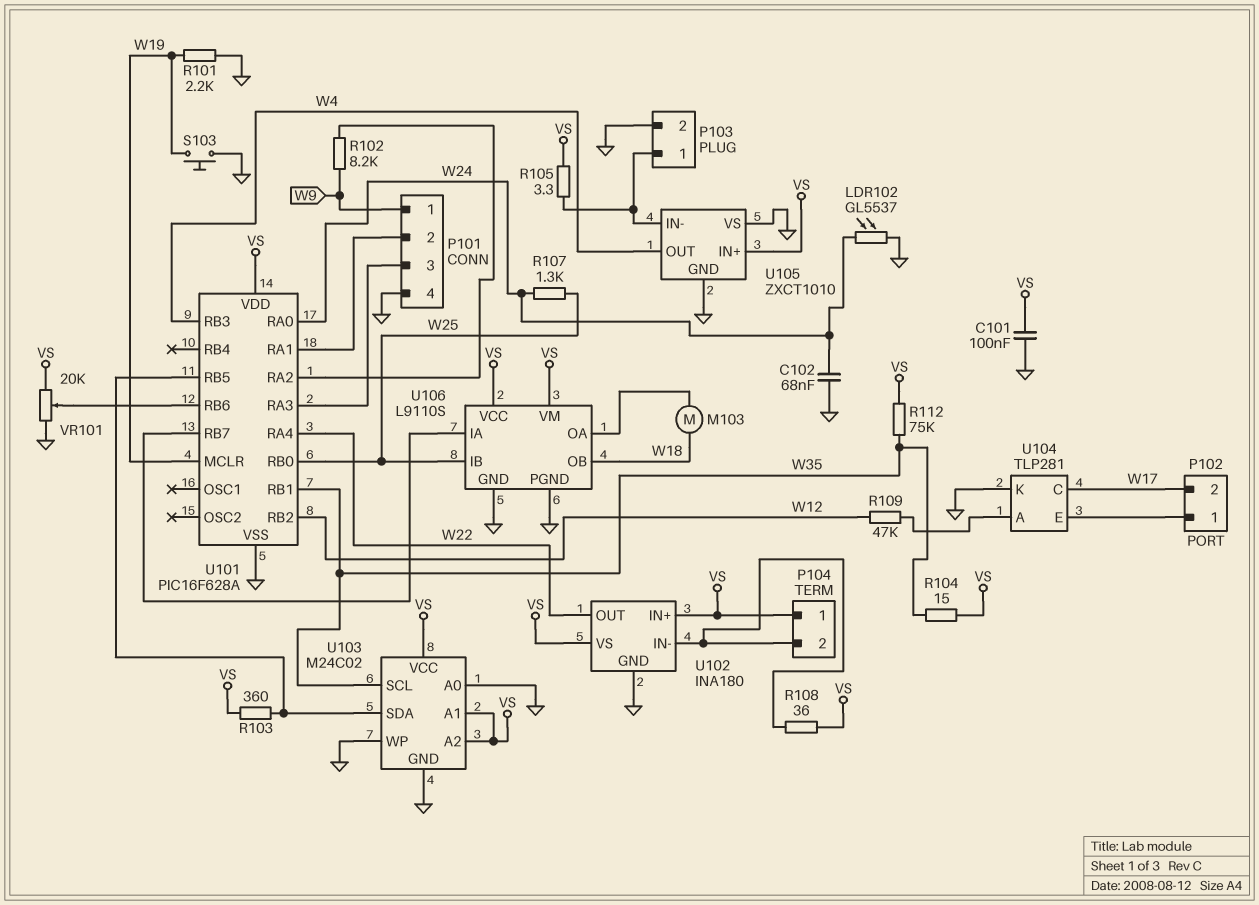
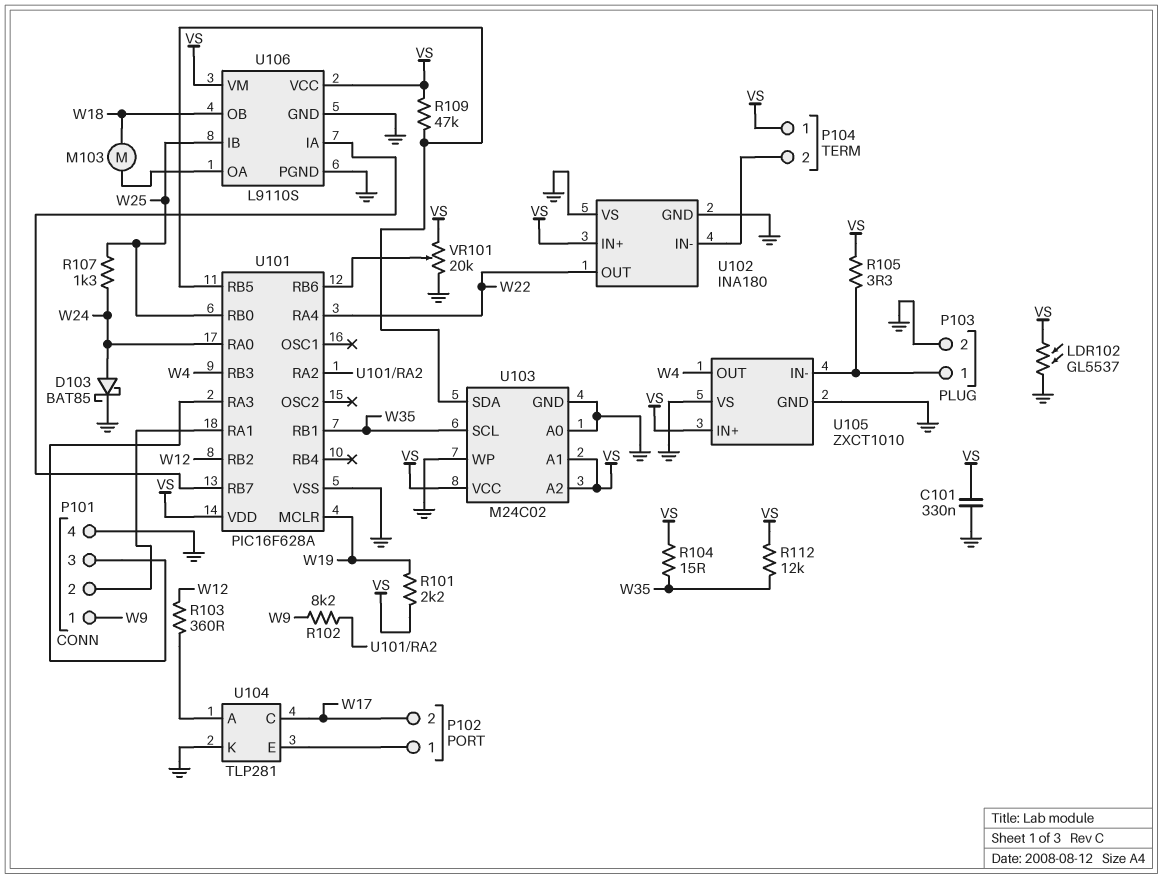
C101: 100nF (GND, VS) -> 330nF (GND, VS)
C102: 68nF (GND, W24) -> none
D103: none -> schottky BAT85 (A W24, K GND)
LDR102: GL5537 (GND, W24) -> GL5537 (GND, VS)
R101: 2.2k (GND, W19) -> 2.2k (VS, W19)
R103: 360 (U101/RB5, VS) -> 360 (U104/A, W12)
R108: 36 (P104/2, VS) -> none
R109: 47k (U104/A, W12) -> 47k (U101/RB5, VS)
R112: 75k (VS, W35) -> 12k (VS, W35)
S103: button (GND, W19) -> none
U102 pin VS: VS -> GND

